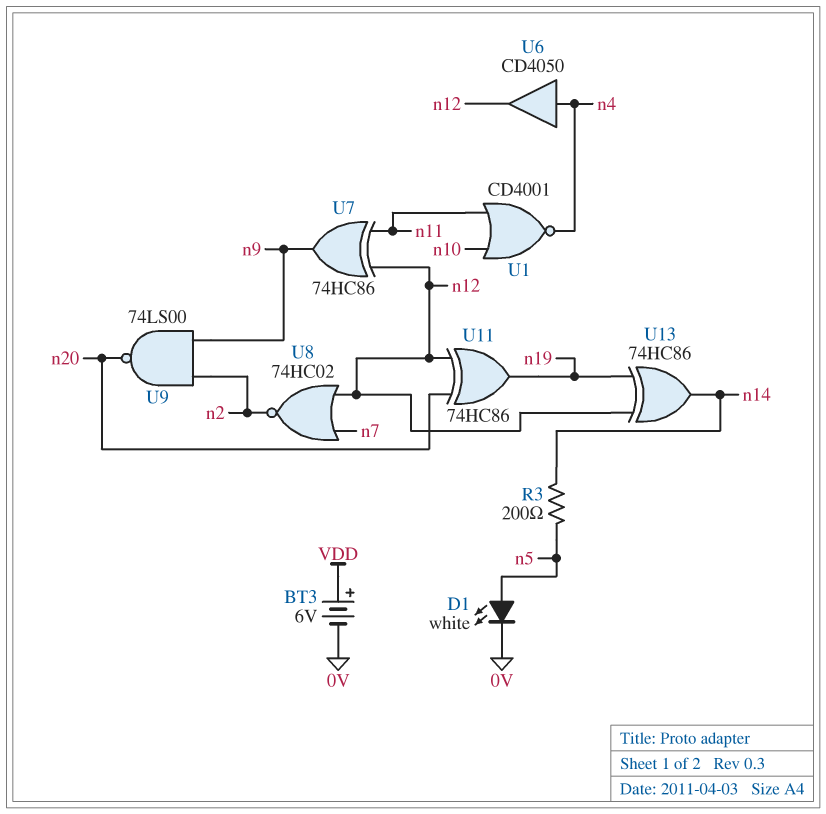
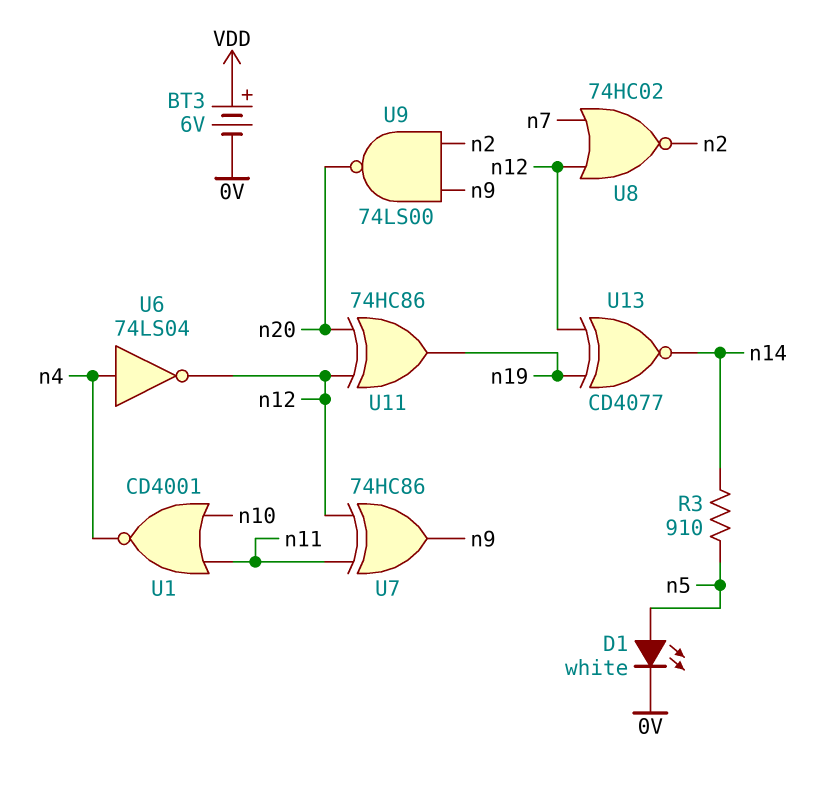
R3: 200 (n5, n14) -> 910 (n5, n14)
U6: buffer CD4050 (in n4, out n12) -> NOT 74LS04 (in n4, out n12)
U13: XOR 74HC86 (in n12, in n19, out n14) -> XNOR CD4077 (in n12, in n19, out n14)

